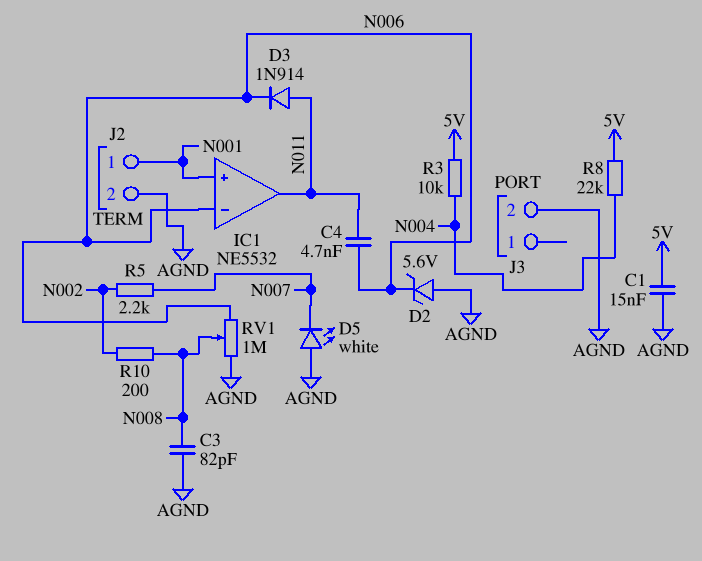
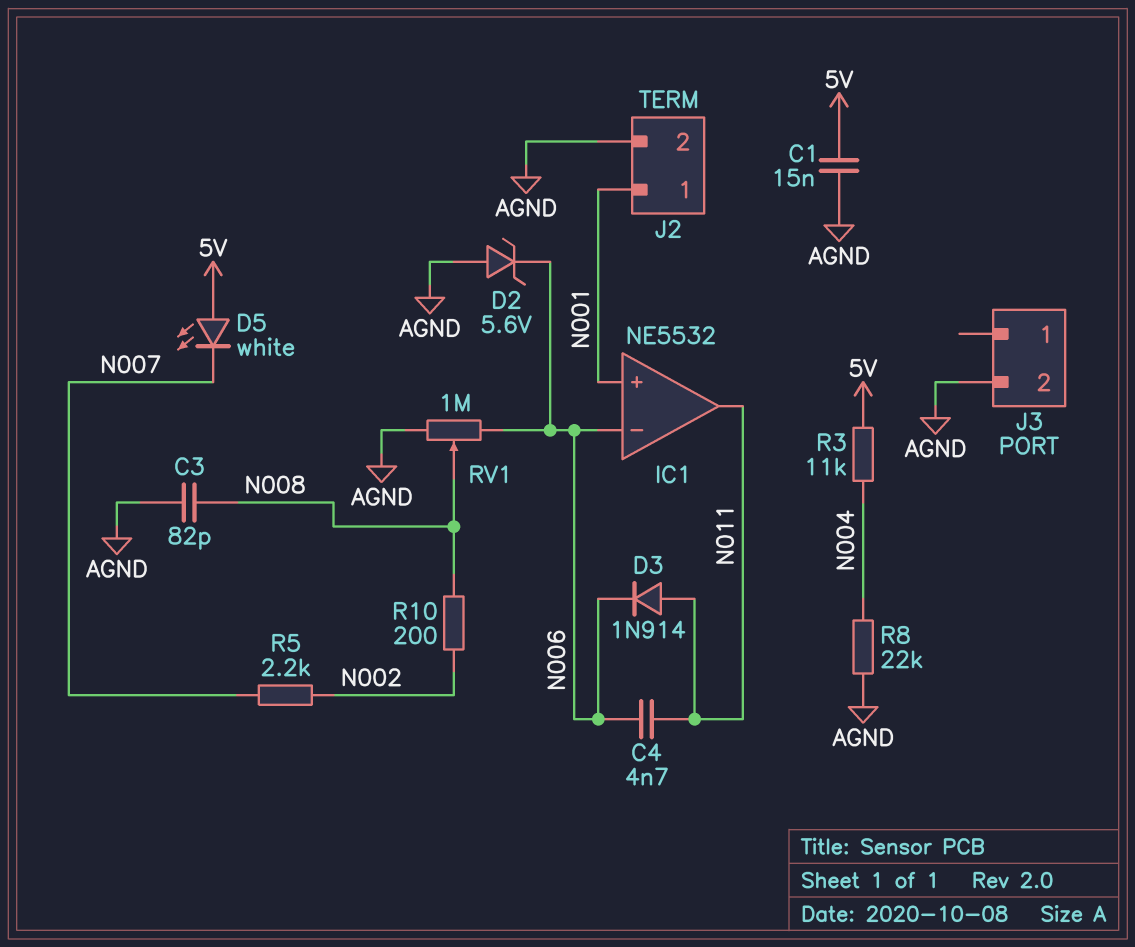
D5: LED white (A AGND, K N007) -> LED white (A 5V, K N007)
R3: 10k (5V, N004) -> 11k (5V, N004)
R8: 22k (5V, N004) -> 22k (AGND, N004)

